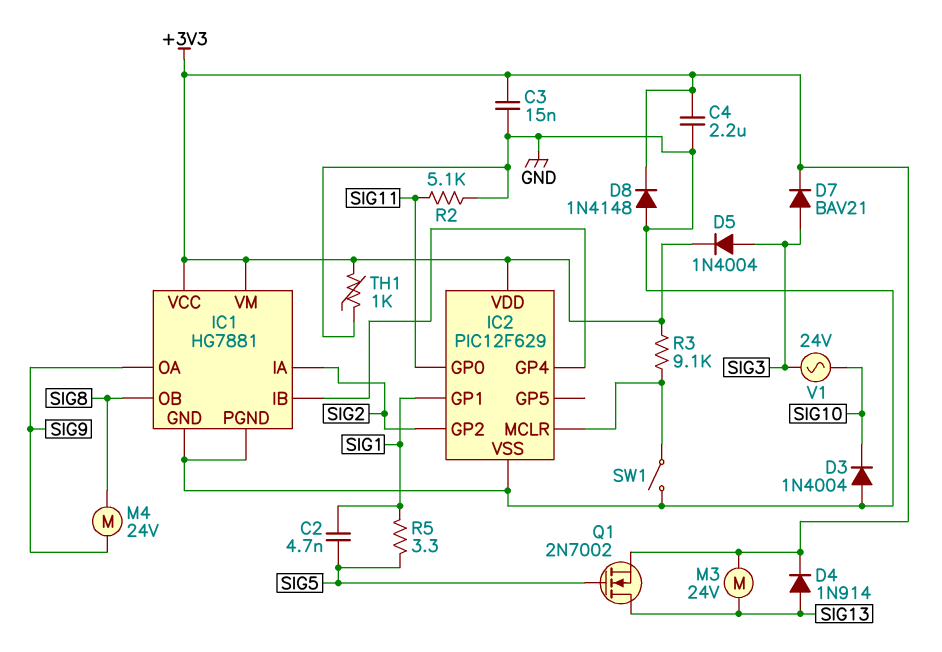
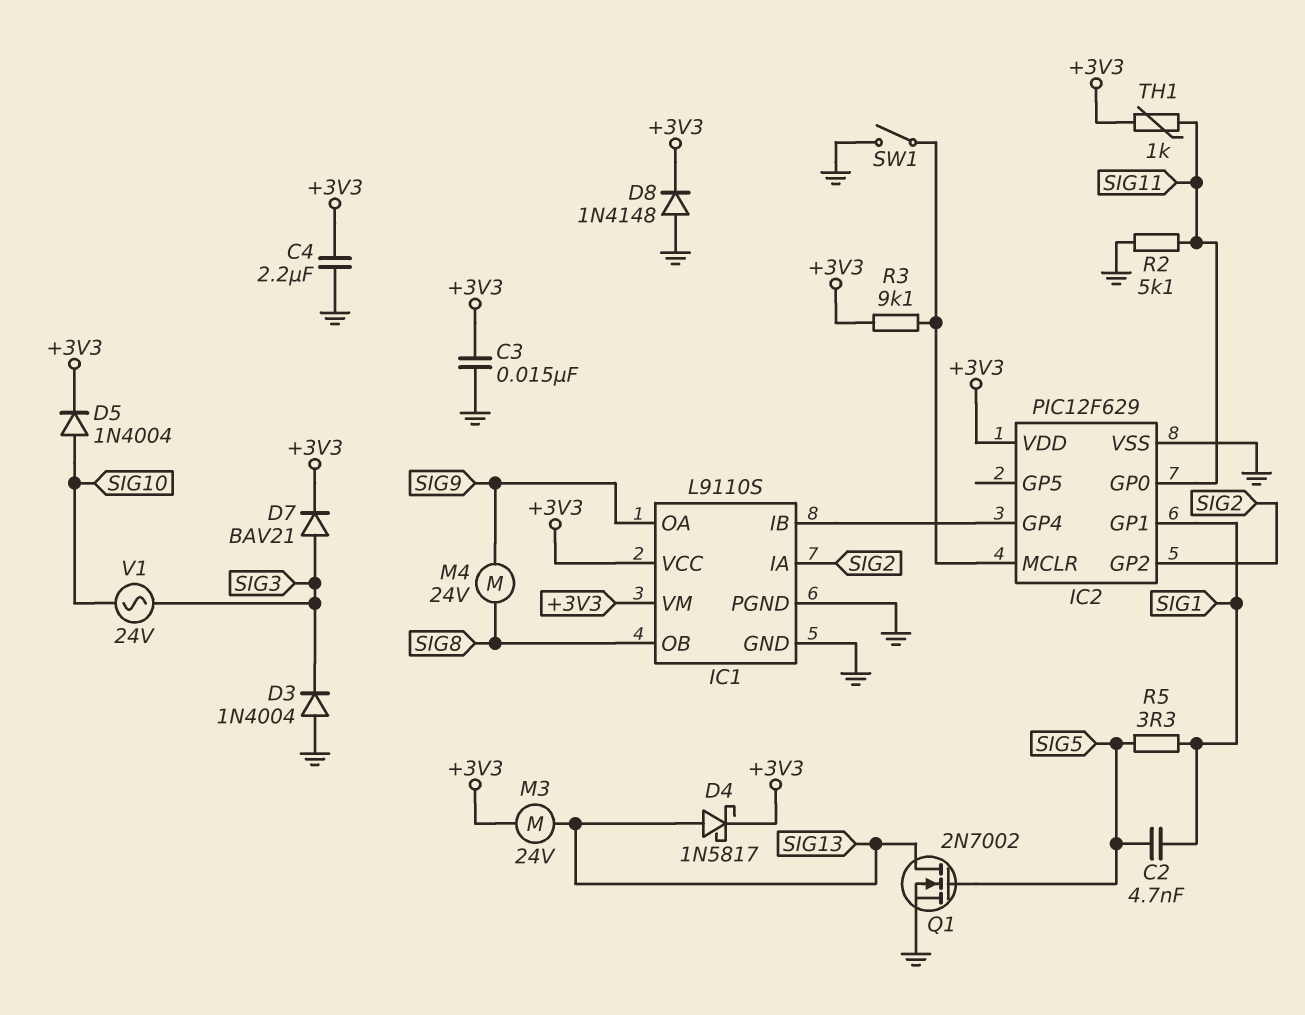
D3: diode 1N4004 (A GND, K SIG10) -> diode 1N4004 (A GND, K SIG3)
D4: diode 1N914 (A SIG13, K +3V3) -> schottky 1N5817 (A SIG13, K +3V3)
D5: diode 1N4004 (A SIG3, K +3V3) -> diode 1N4004 (A SIG10, K +3V3)
IC1: HG7881 -> L9110S
Q1: NMOS 2N7002 (G SIG5, D SIG13, S +3V3) -> NMOS 2N7002 (G SIG5, D SIG13, S GND)
TH1: 1k (+3V3, GND) -> 1k (+3V3, SIG11)

